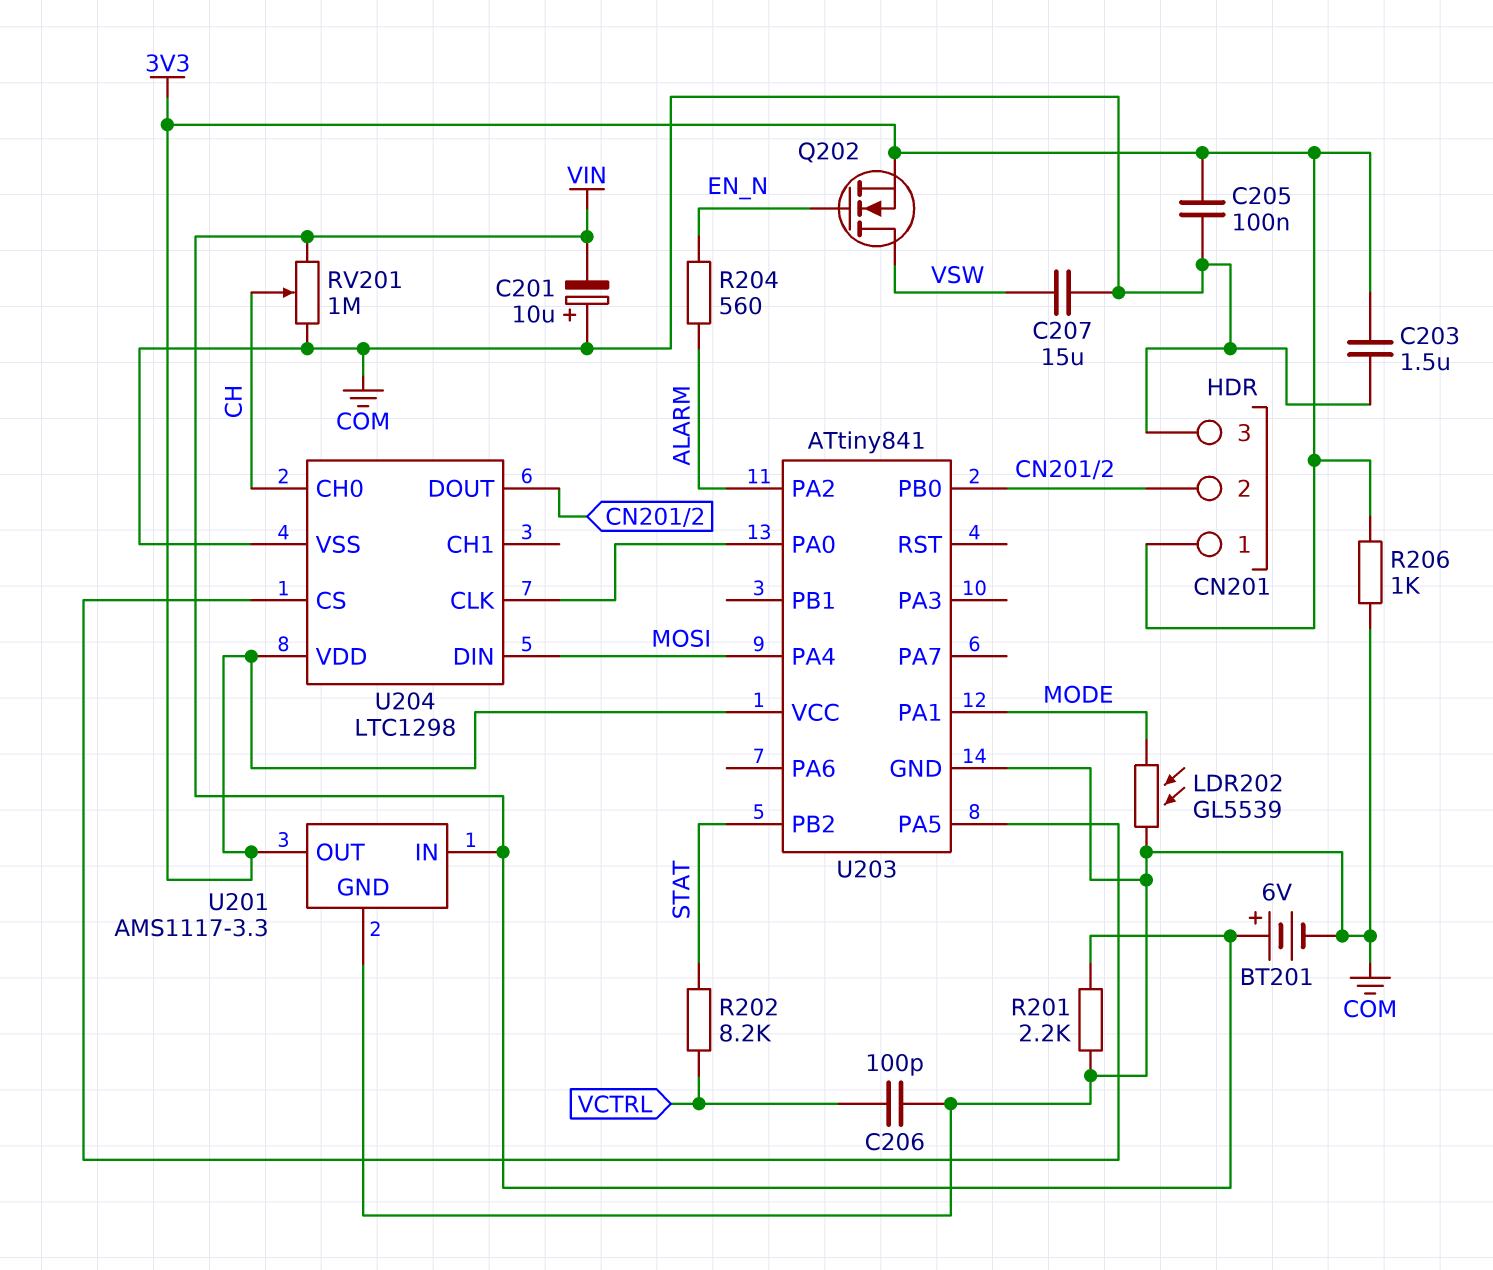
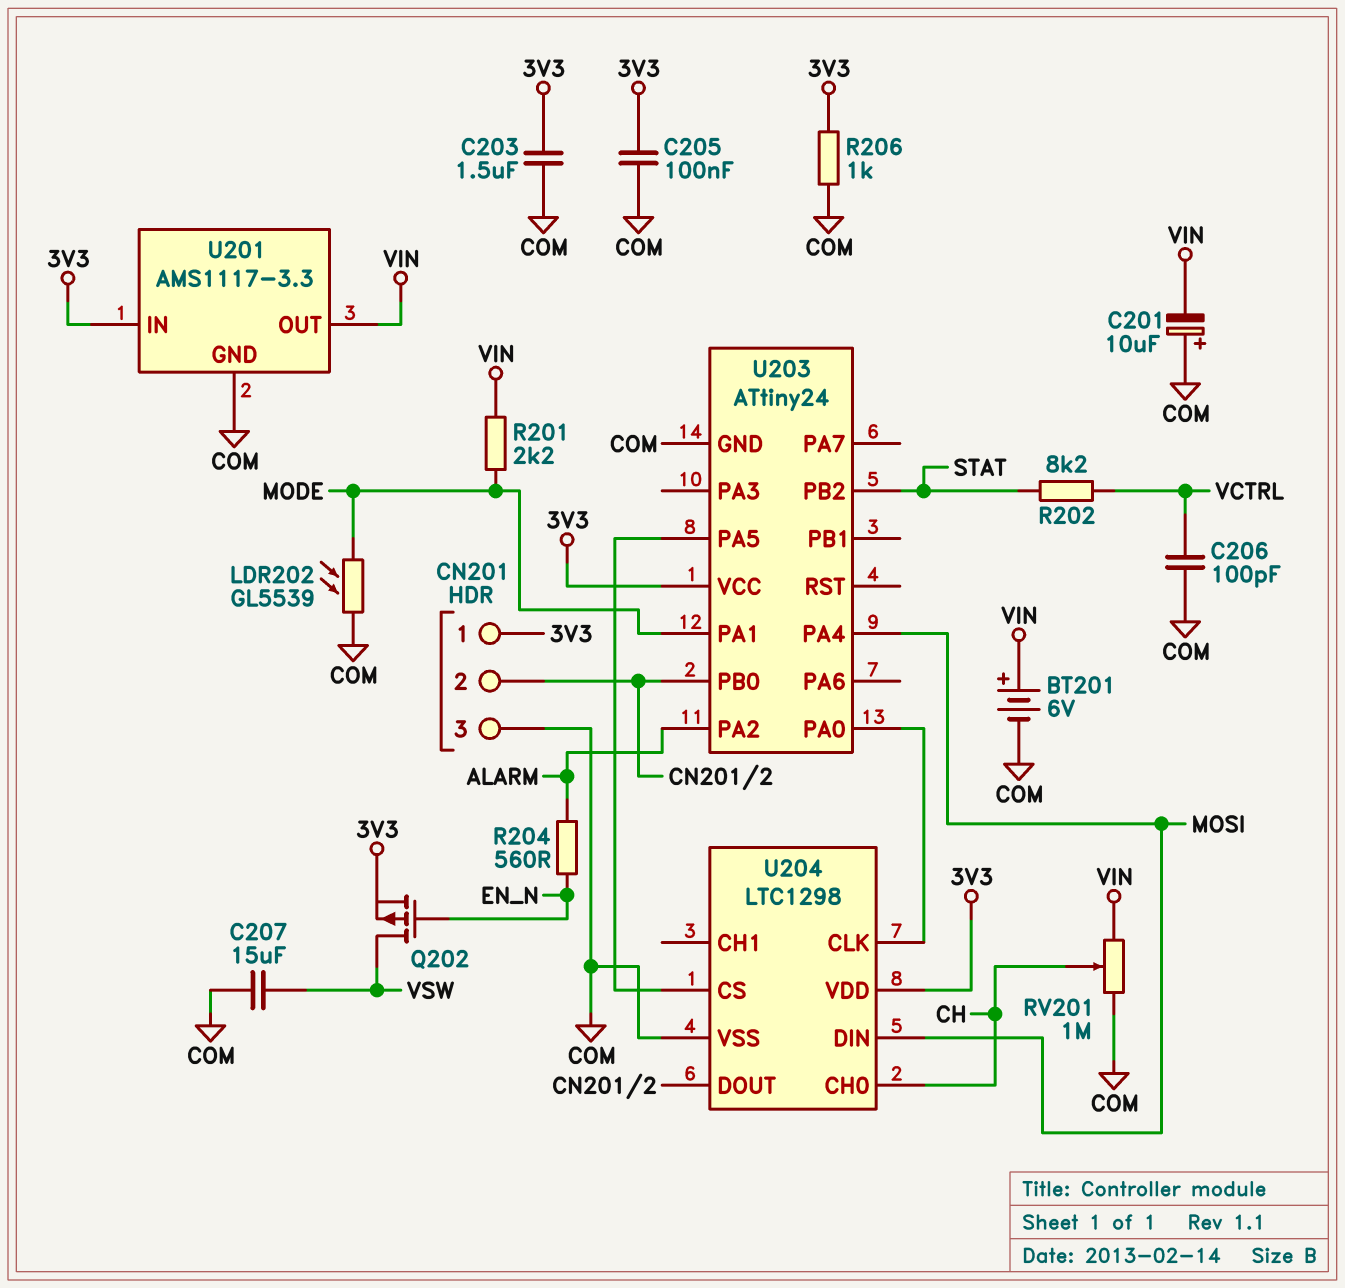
Q202: NMOS (G EN_N, D VSW, S 3V3) -> PMOS (G EN_N, D VSW, S 3V3)
R201: 2.2k (COM, VIN) -> 2.2k (MODE, VIN)
U201 pin IN: VIN -> 3V3
U201 pin OUT: 3V3 -> VIN
U203: ATtiny841 -> ATtiny24

